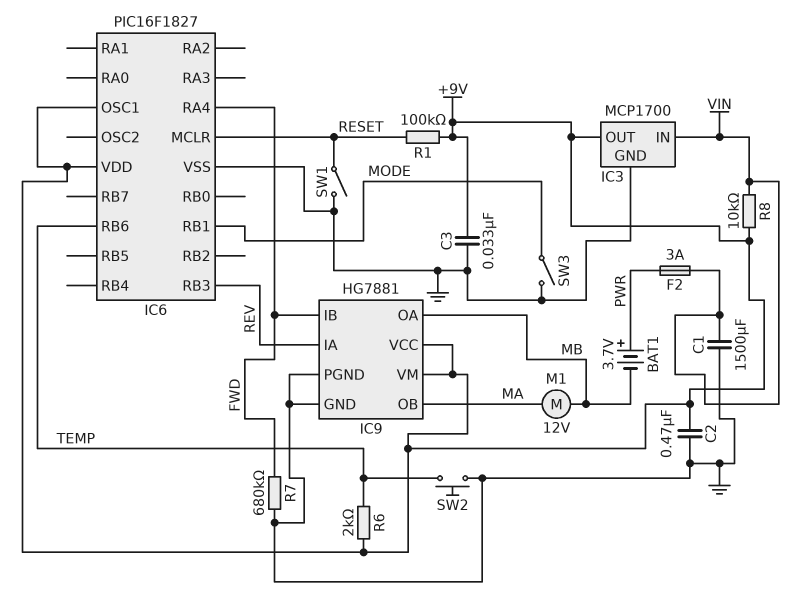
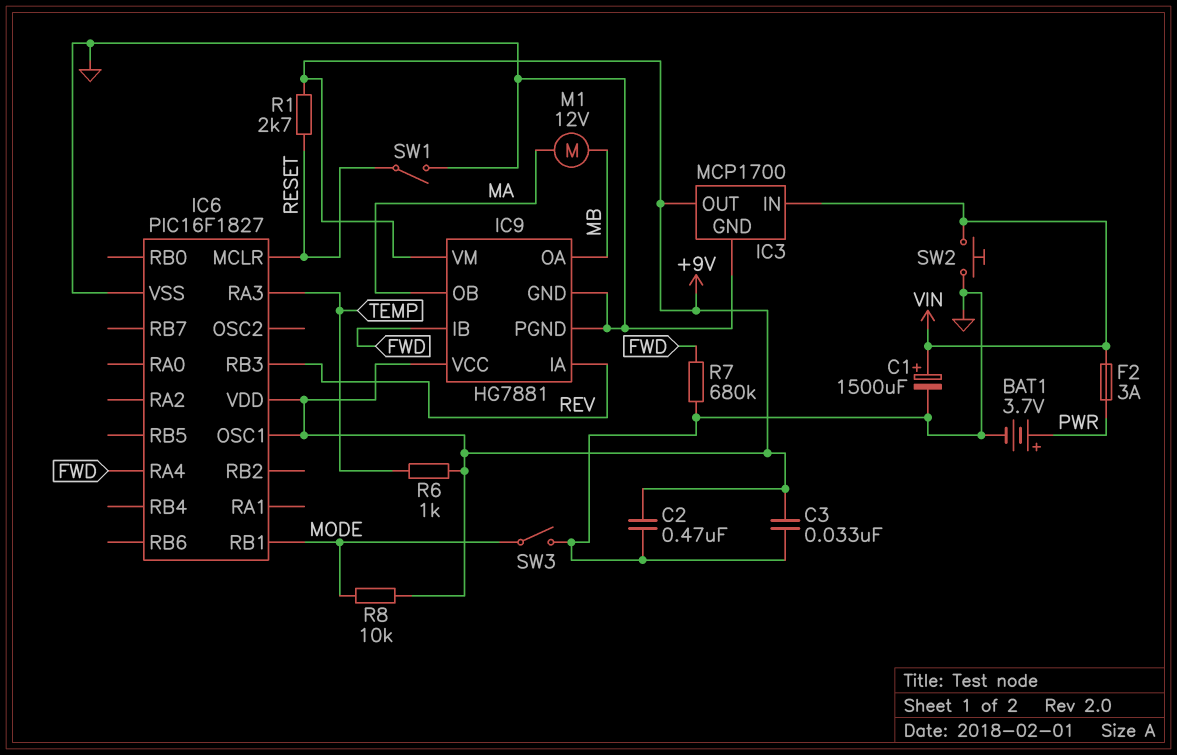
BAT1: 3.7V (plus PWR, minus MB) -> 3.7V (plus PWR, minus GND)
C1: 1500uF (GND, VIN) -> 1500uF (plus VIN, minus GND)
IC6 pin RA3: none -> TEMP
IC6 pin RB6: TEMP -> none
R1: 100k (+9V, RESET) -> 2.7k (+9V, RESET)
R6: 2k (+9V, TEMP) -> 1k (+9V, TEMP)
R8: 10k (+9V, VIN) -> 10k (+9V, MODE)
SW2: button (GND, TEMP) -> button (GND, VIN)

